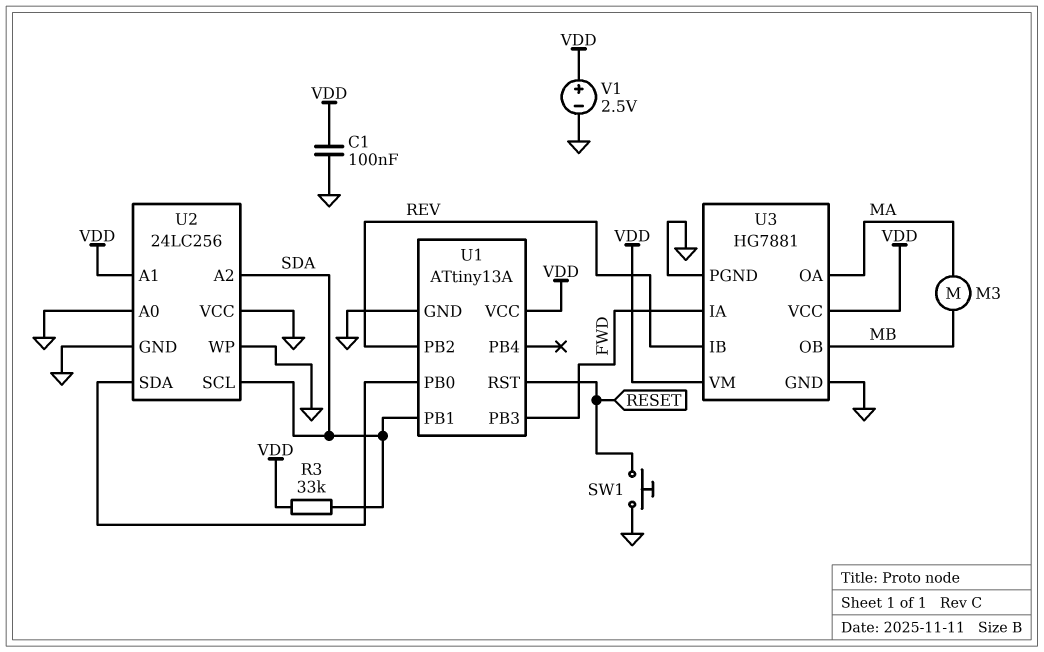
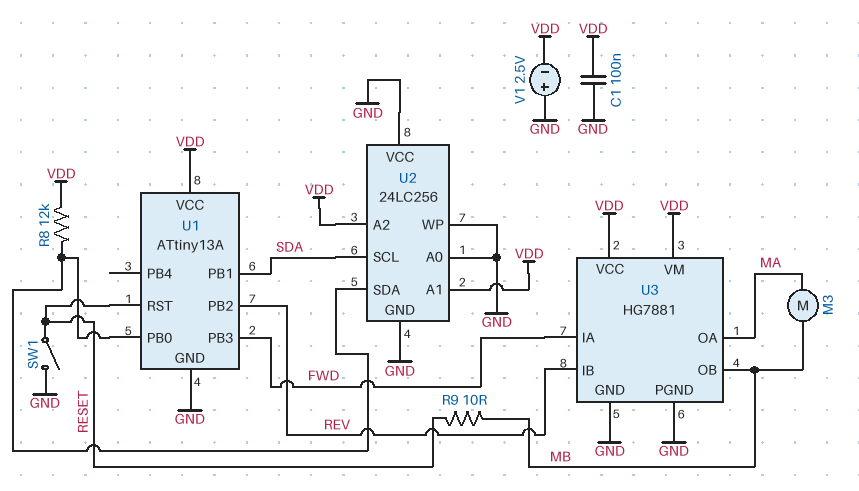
R3: 33k (SDA, VDD) -> none
R8: none -> 12k (U1/PB0, VDD)
R9: none -> 10 (MB, RESET)
SW1: button (GND, RESET) -> switch (GND, RESET)
U2 pin A2: SDA -> VDD
V1: 2.5V (plus VDD, minus GND) -> 2.5V (plus GND, minus VDD)

